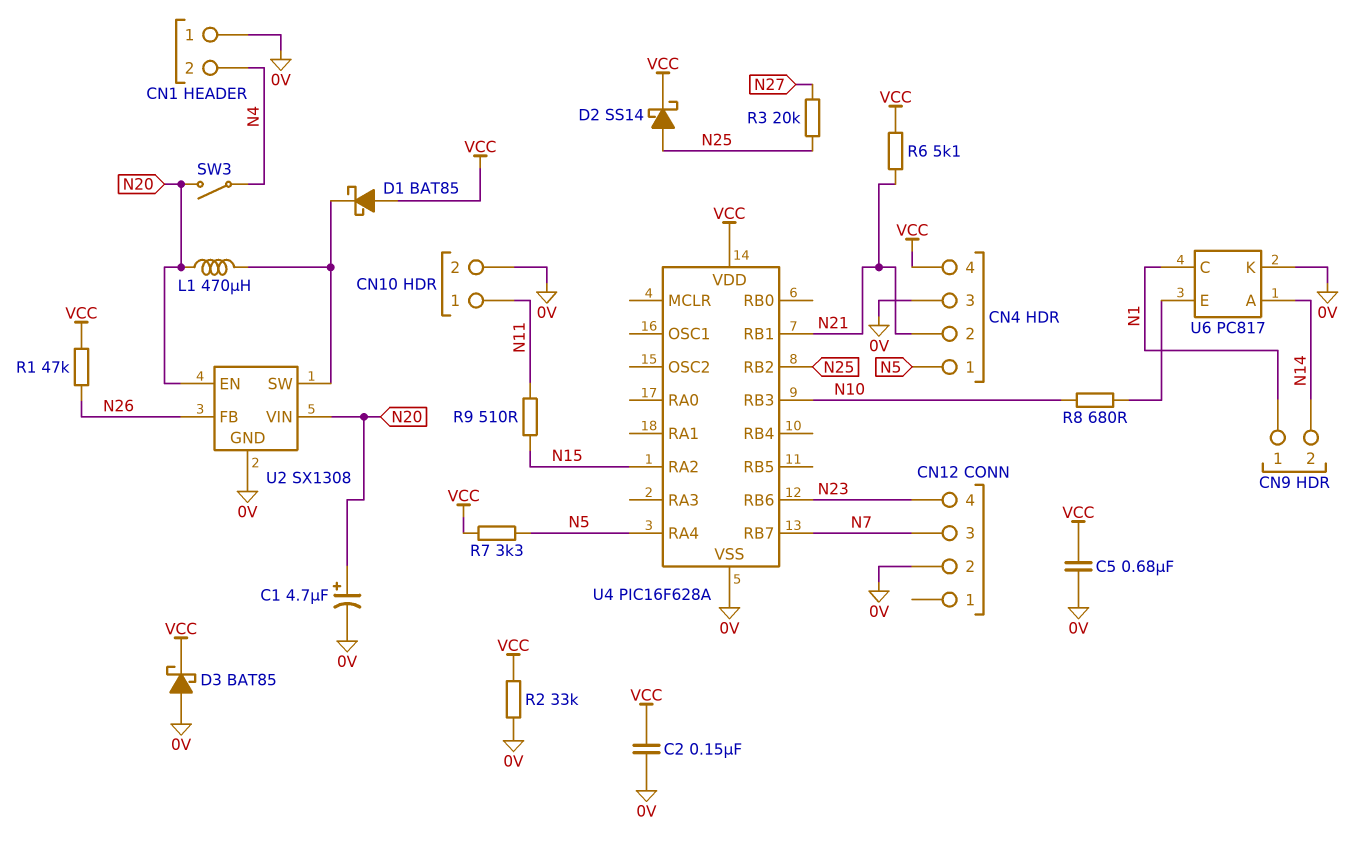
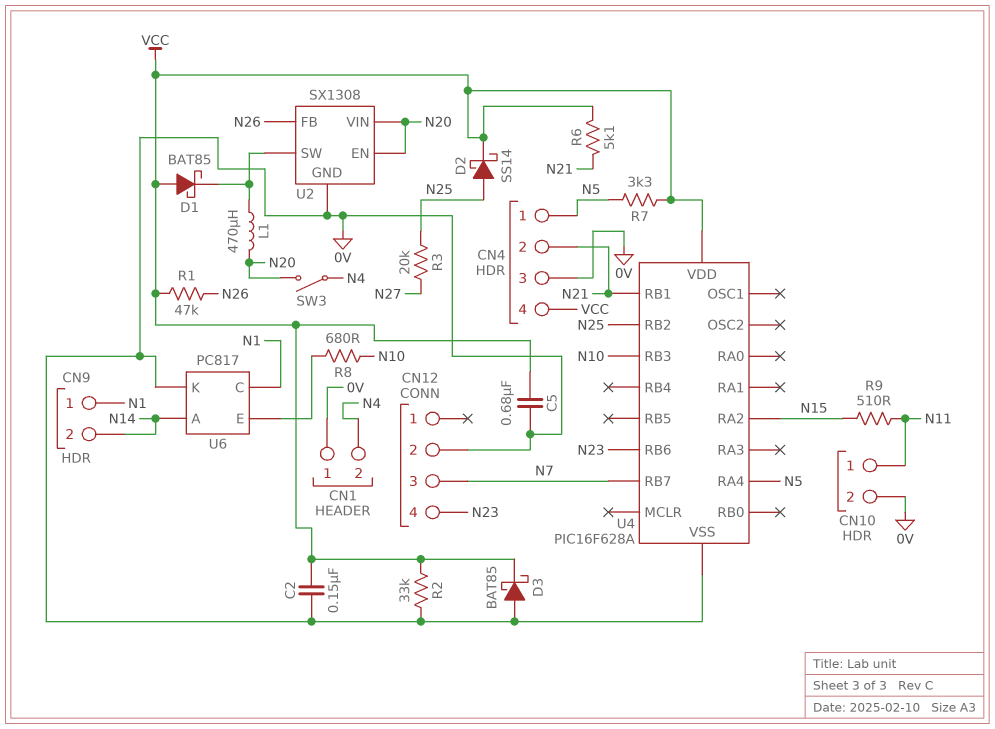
C1: 4.7uF (plus N20, minus 0V) -> none

